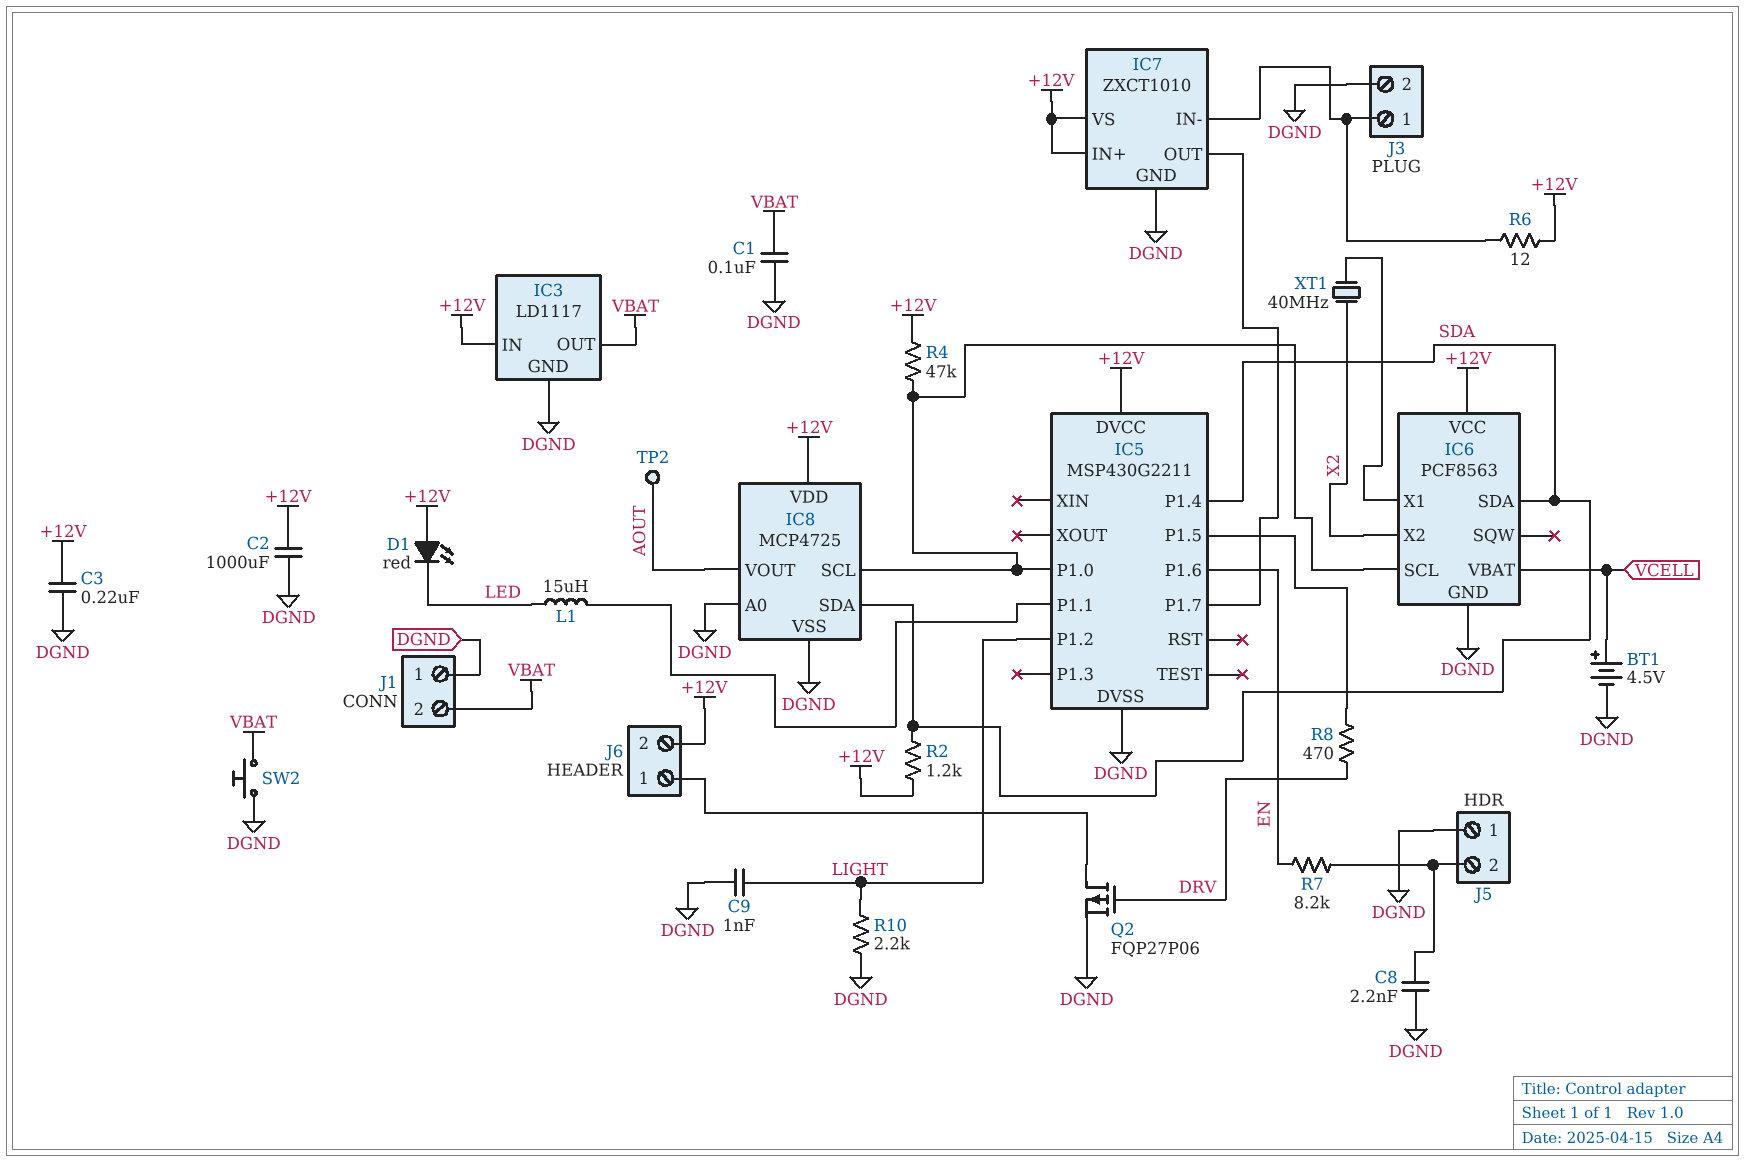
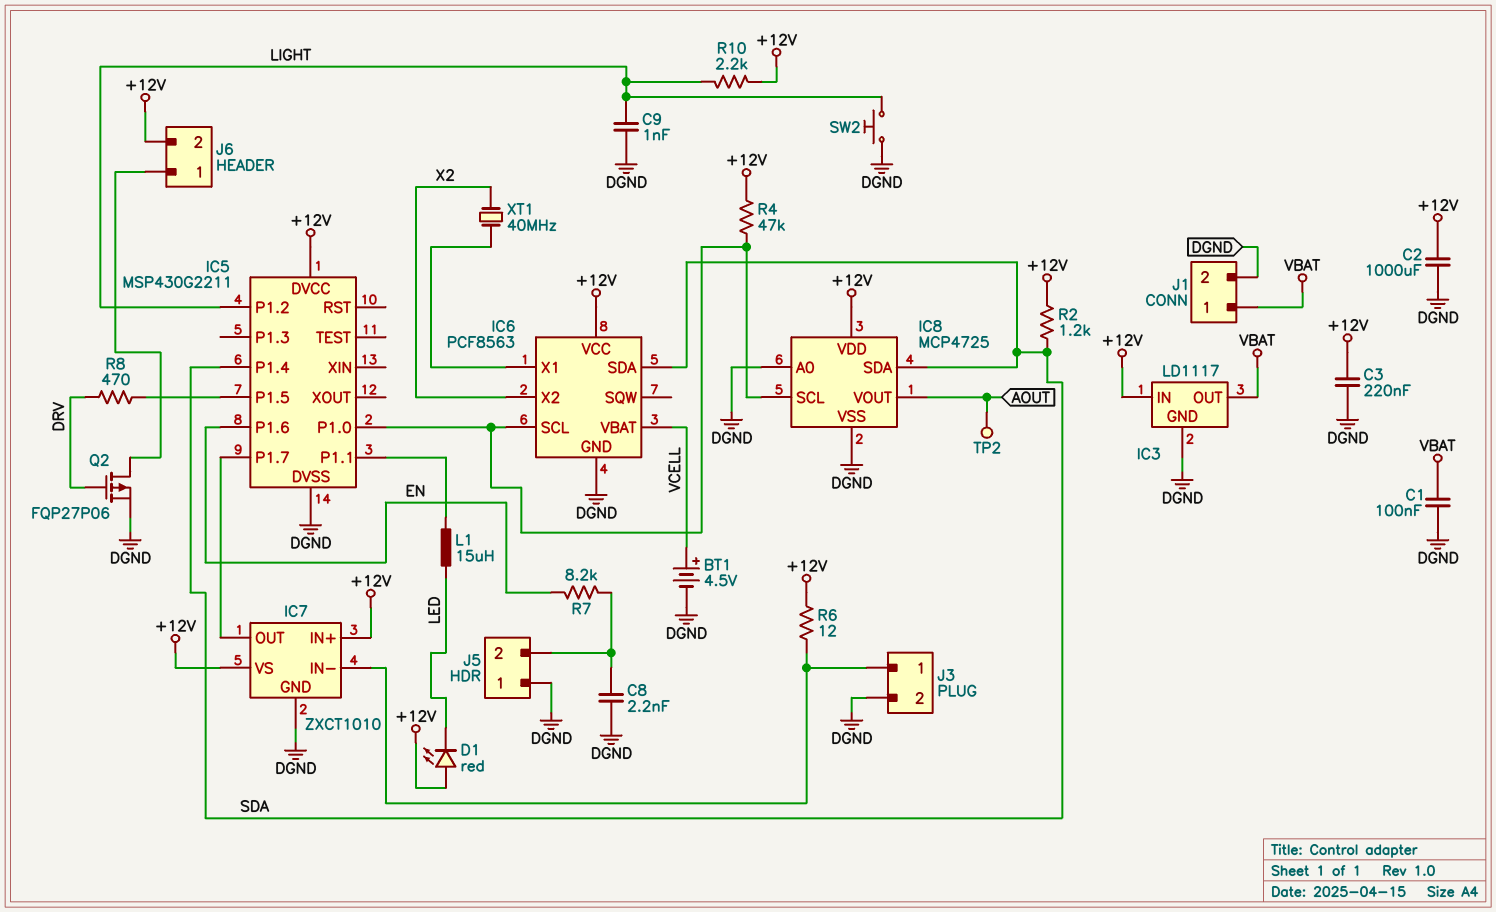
J1 pin 1: DGND -> VBAT
J1 pin 2: VBAT -> DGND
R10: 2.2k (DGND, LIGHT) -> 2.2k (+12V, LIGHT)
SW2: button (DGND, VBAT) -> button (DGND, LIGHT)

